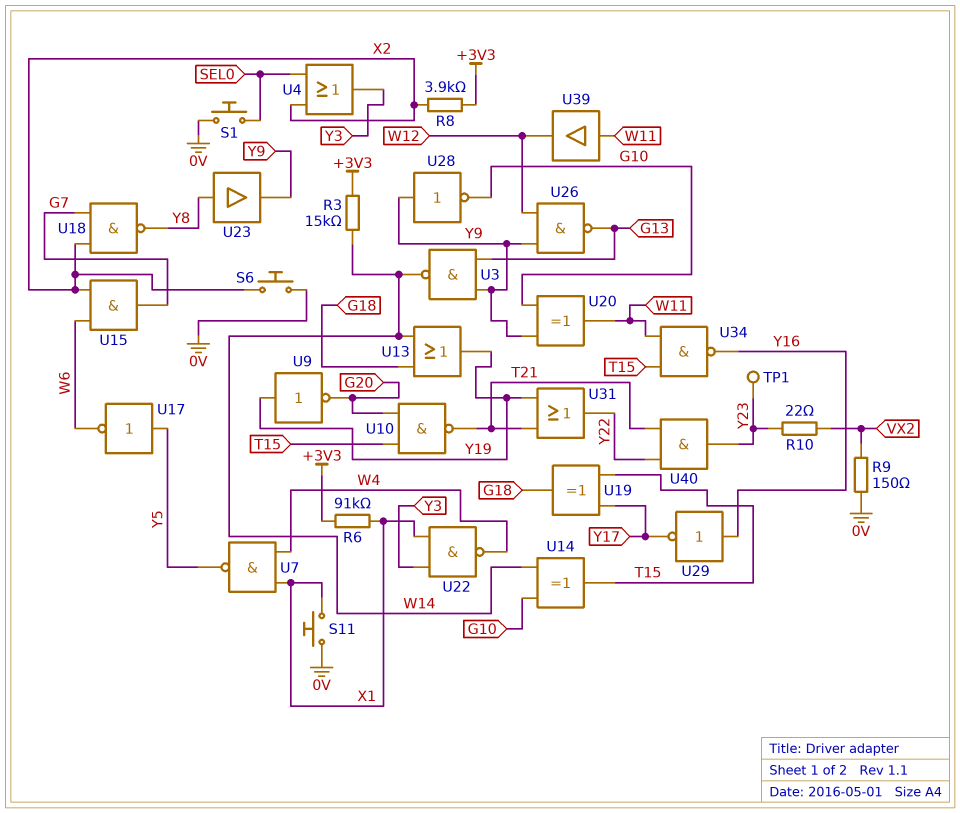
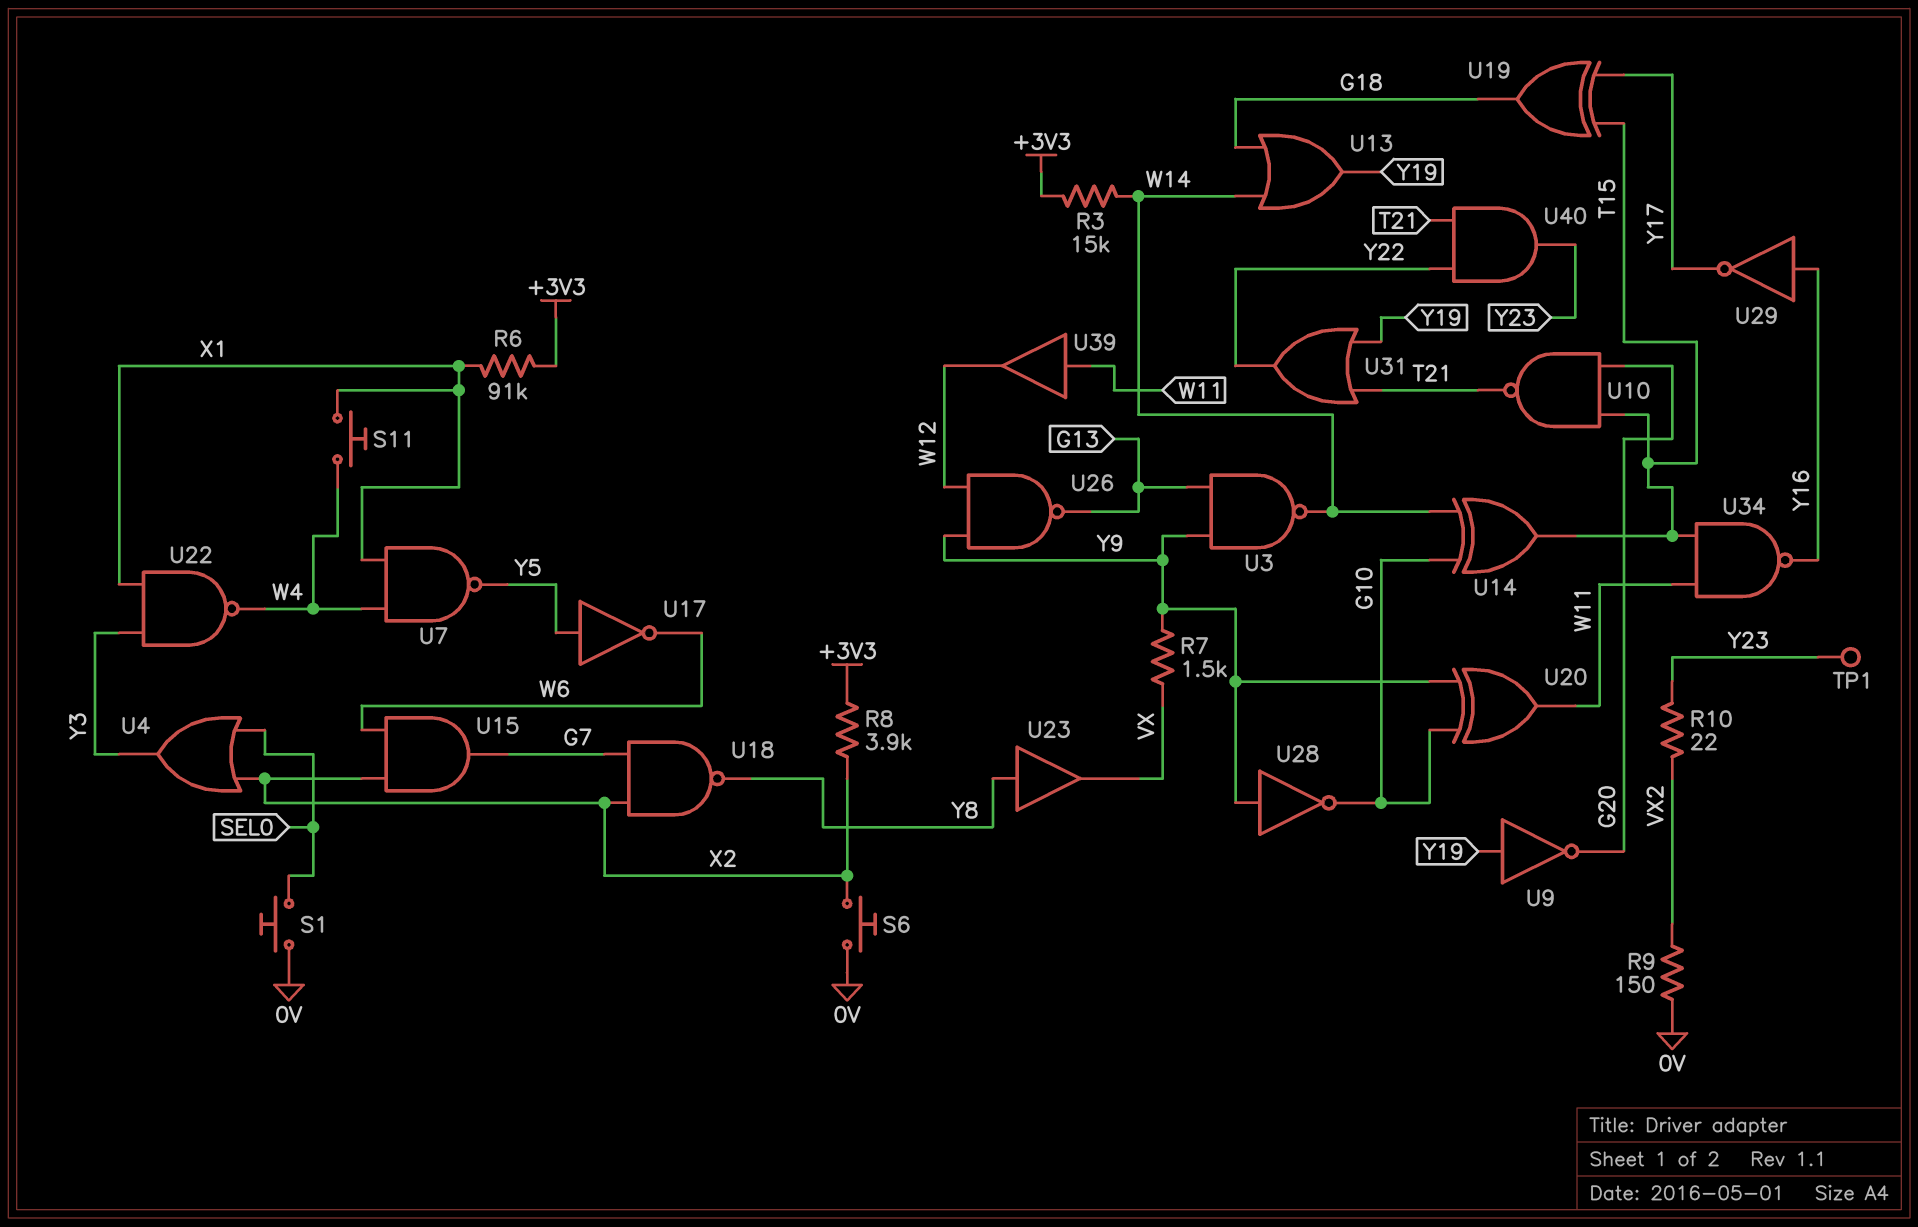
R7: none -> 1.5k (VX, Y9)
S11: button (0V, X1) -> button (W4, X1)
U23: buffer (in Y8, out Y9) -> buffer (in Y8, out VX)

